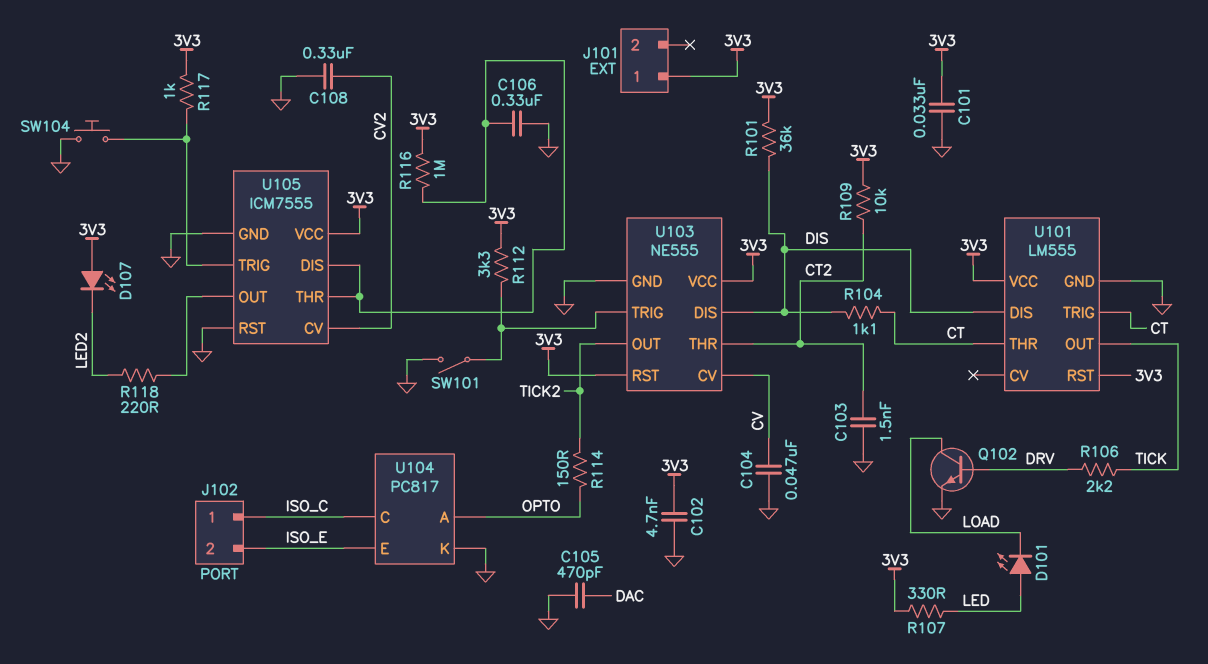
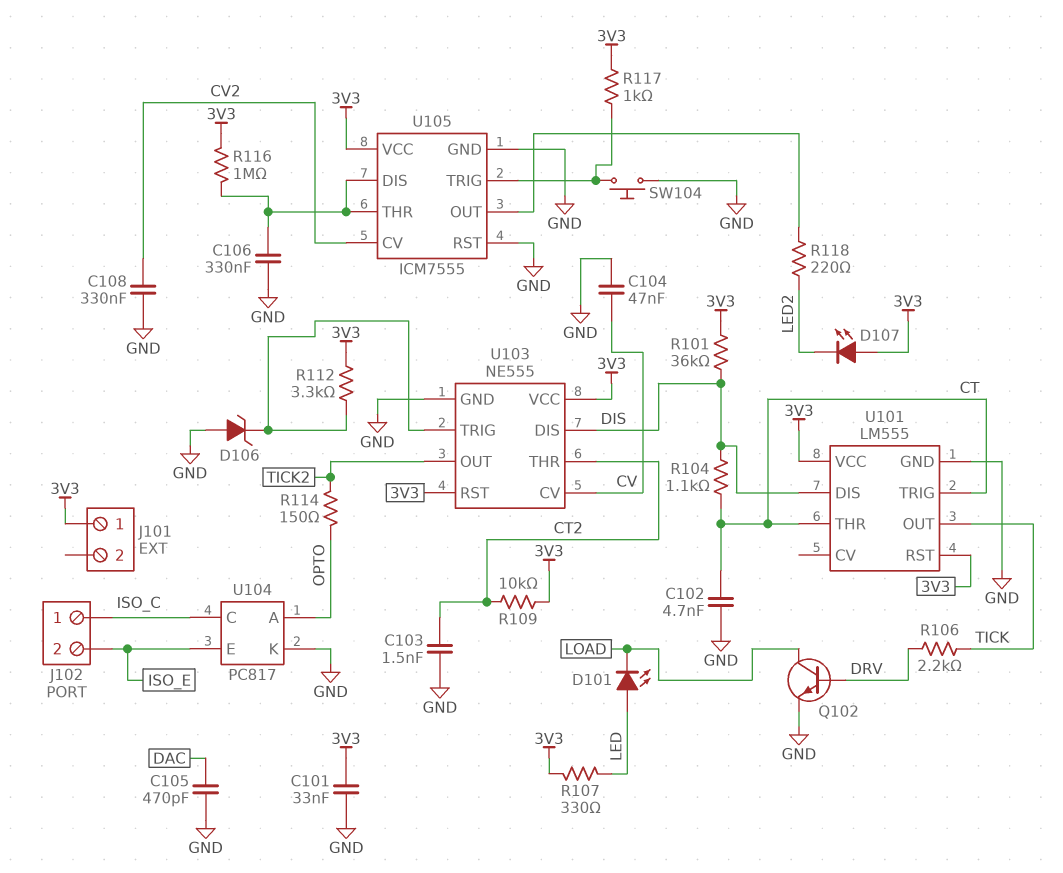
C102: 4.7nF (3V3, GND) -> 4.7nF (CT, GND)
D106: none -> zener (A GND, K U103/TRIG)
SW101: switch (GND, U103/TRIG) -> none

